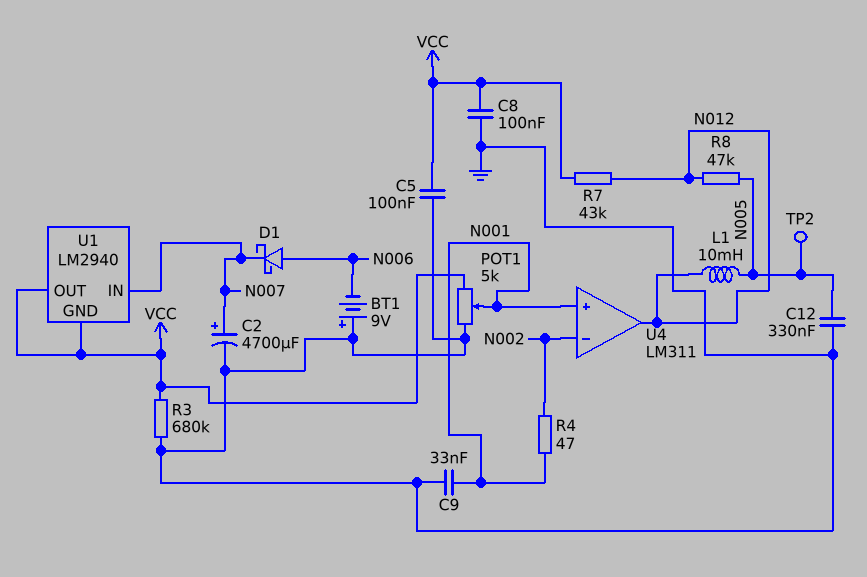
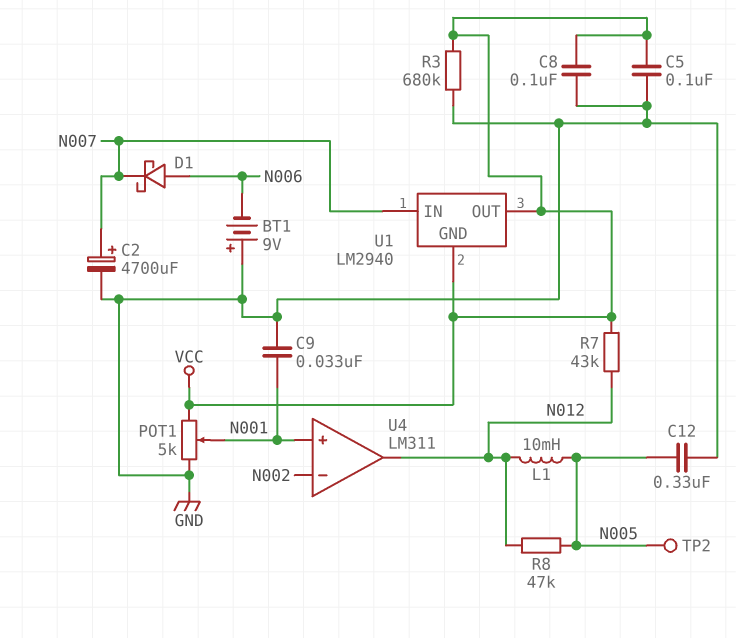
R4: 47 (N001, N002) -> none

